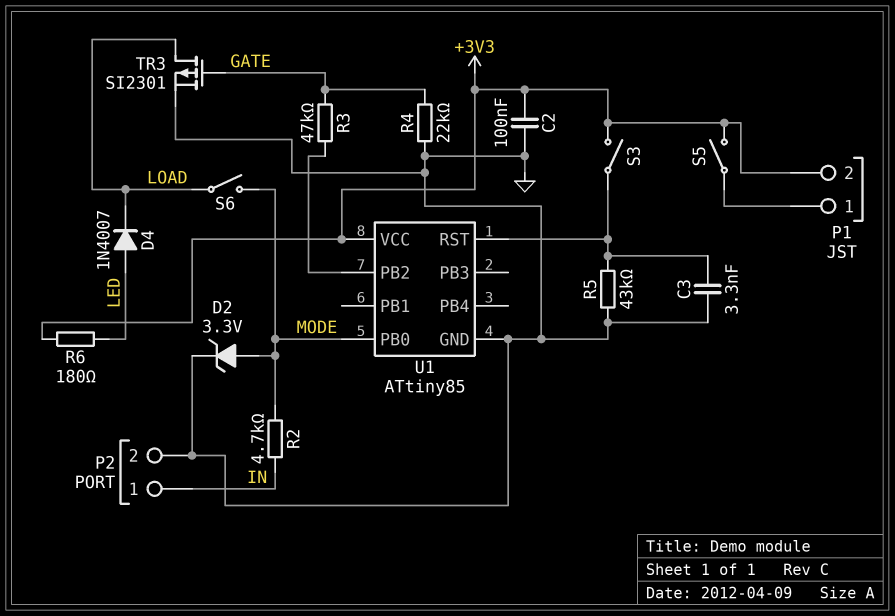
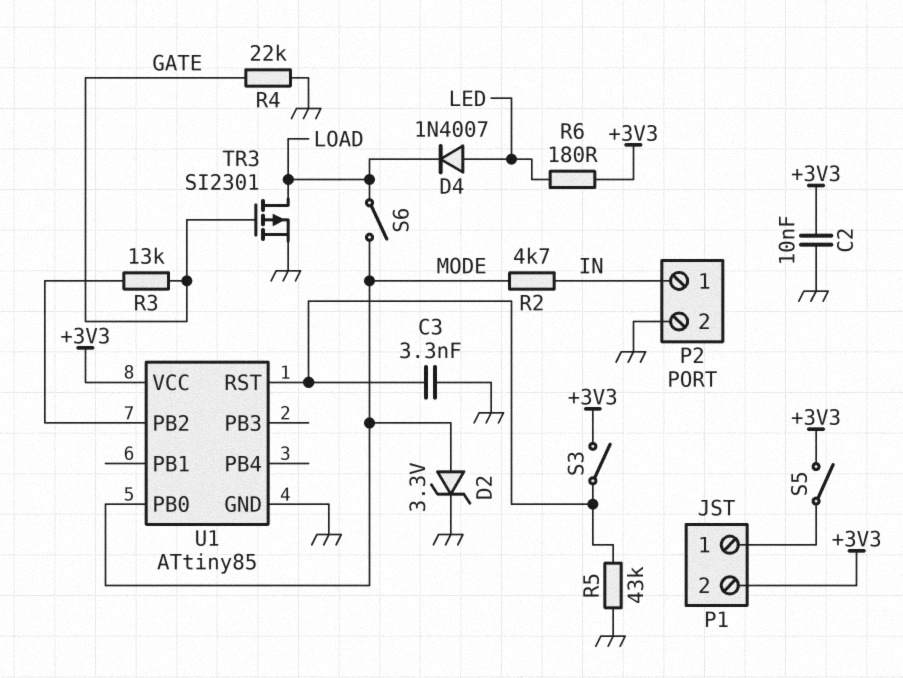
C2: 100nF (+3V3, GND) -> 10nF (+3V3, GND)
R3: 47k (GATE, U1/PB2) -> 13k (GATE, U1/PB2)

